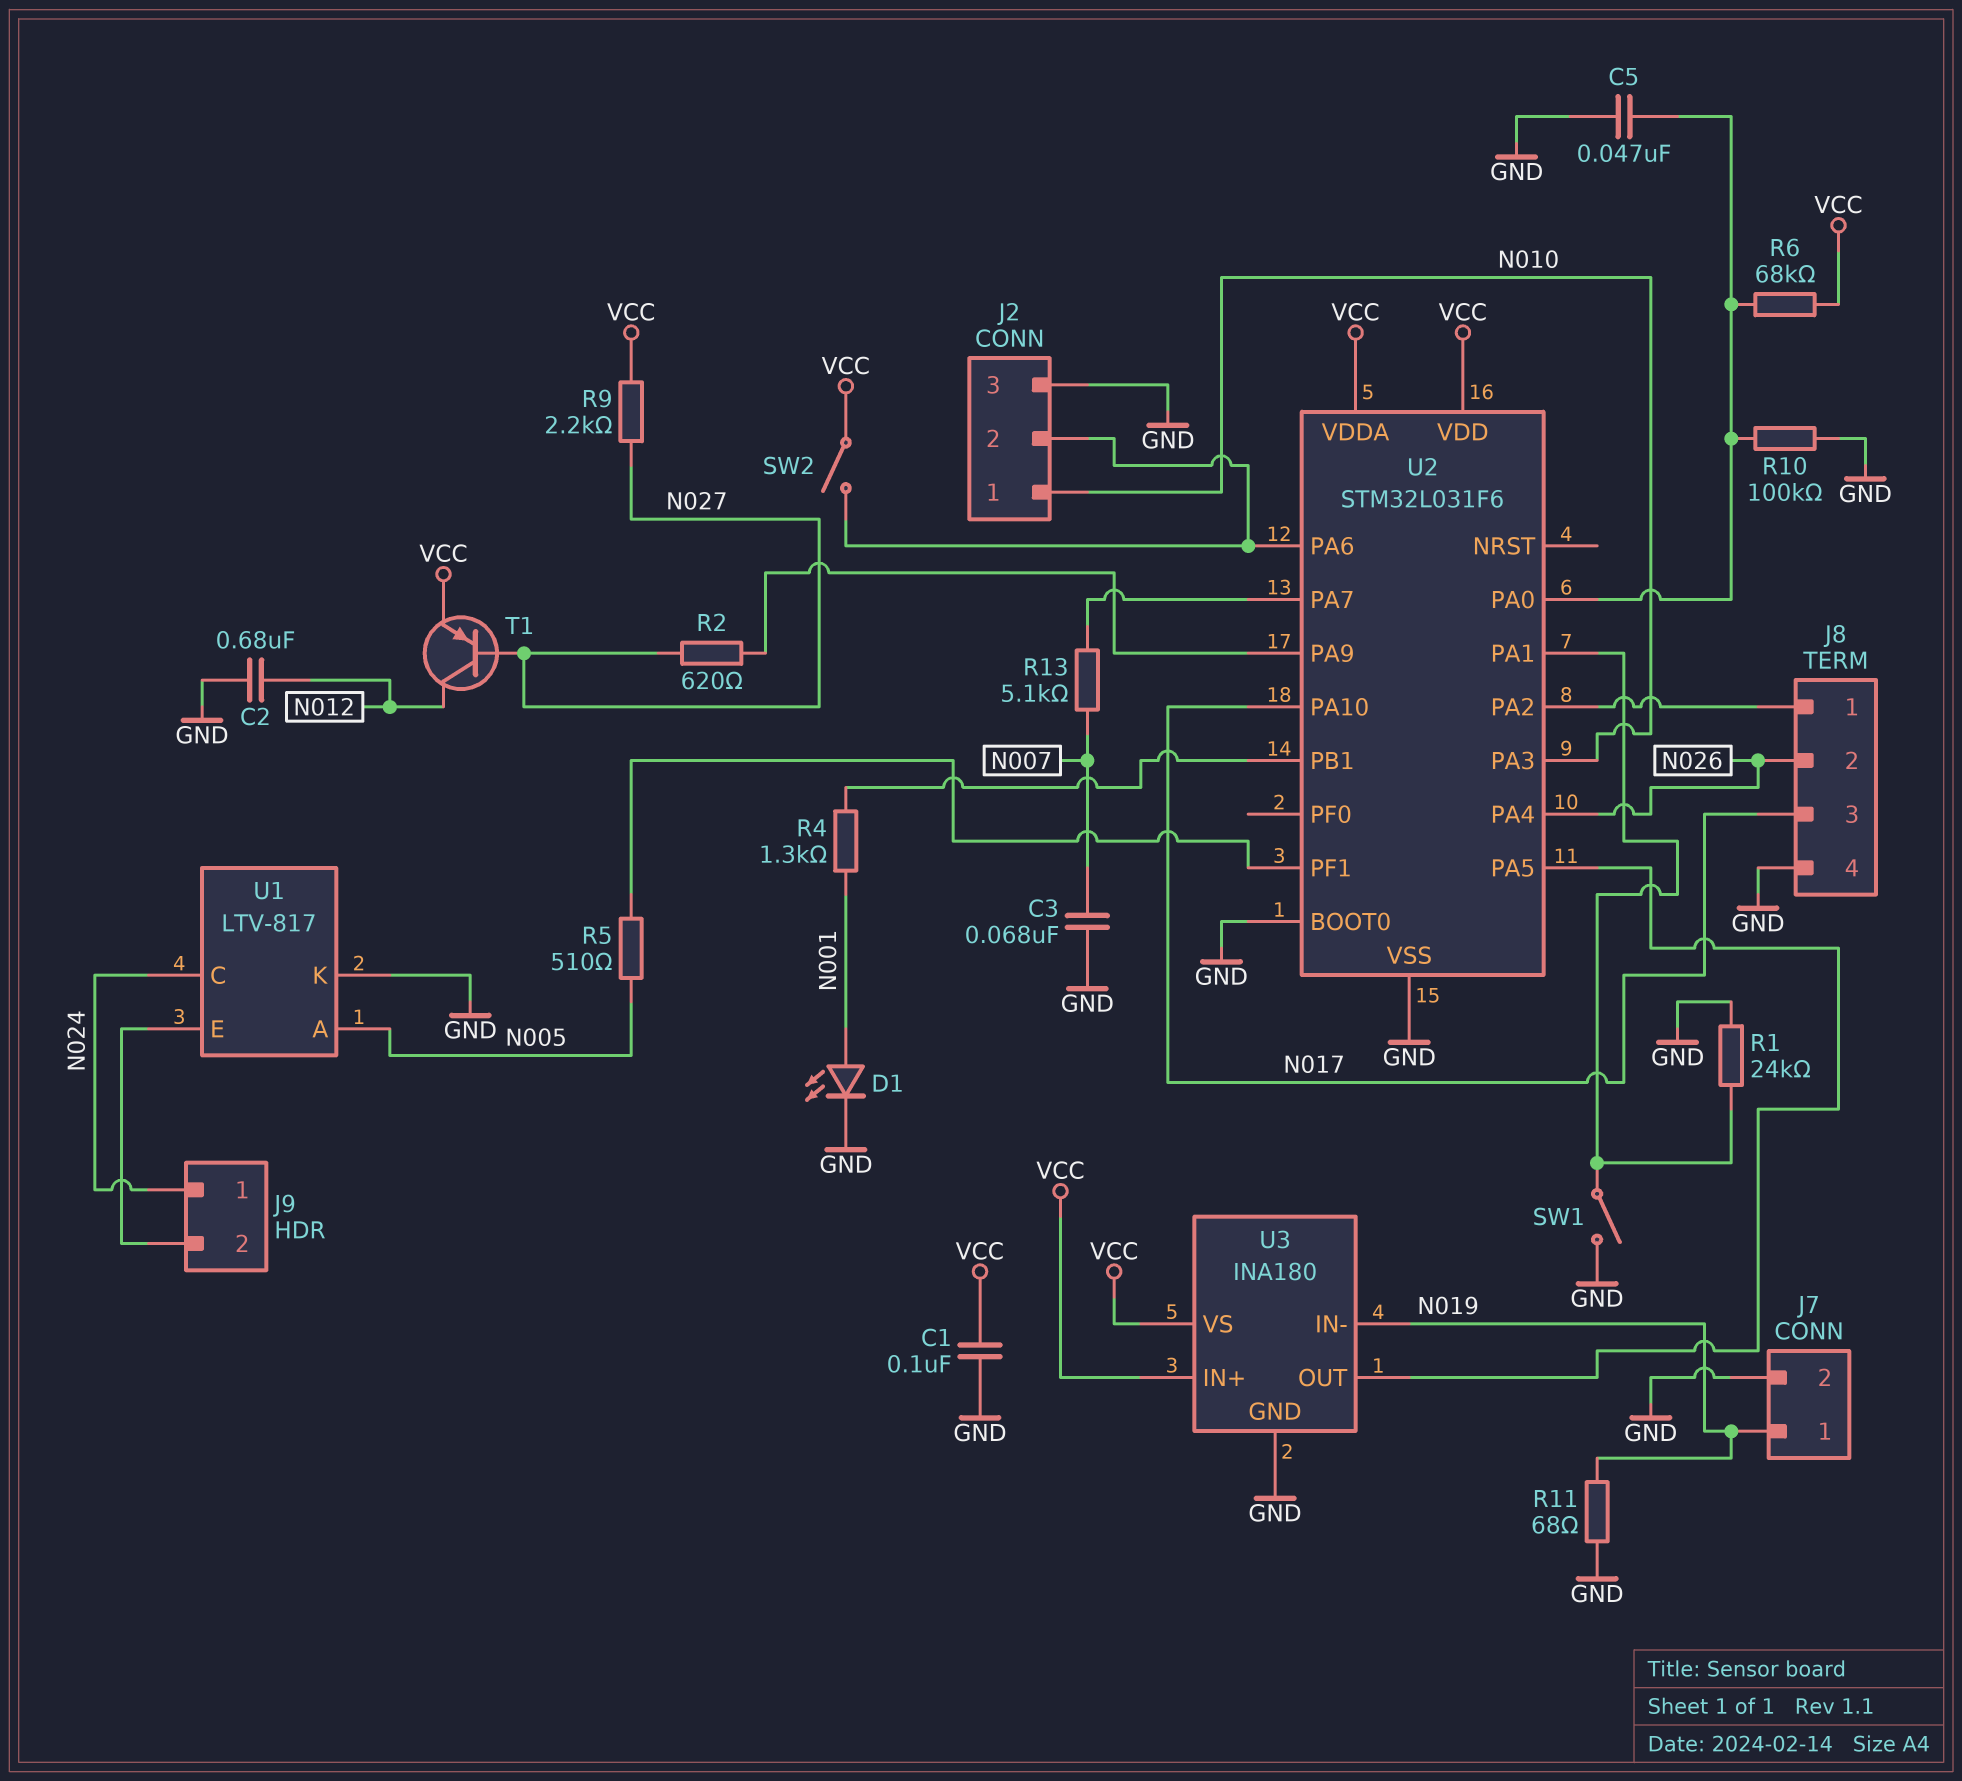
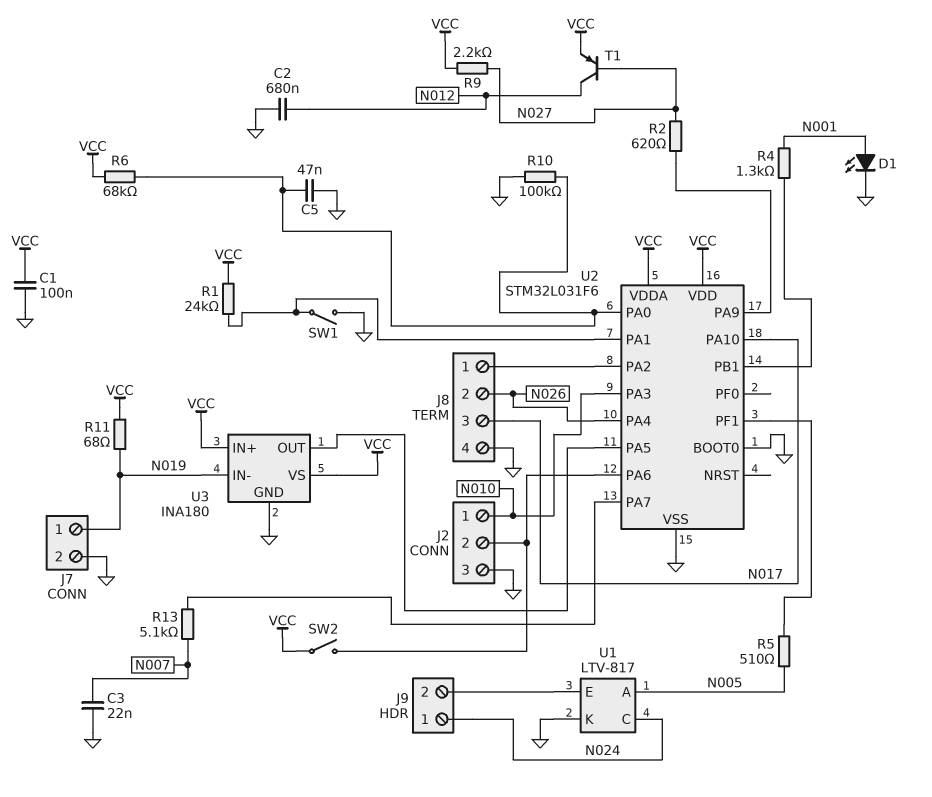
C3: 68nF (GND, N007) -> 22nF (GND, N007)
R1: 24k (GND, U2/PA1) -> 24k (U2/PA1, VCC)
R11: 68 (GND, N019) -> 68 (N019, VCC)

